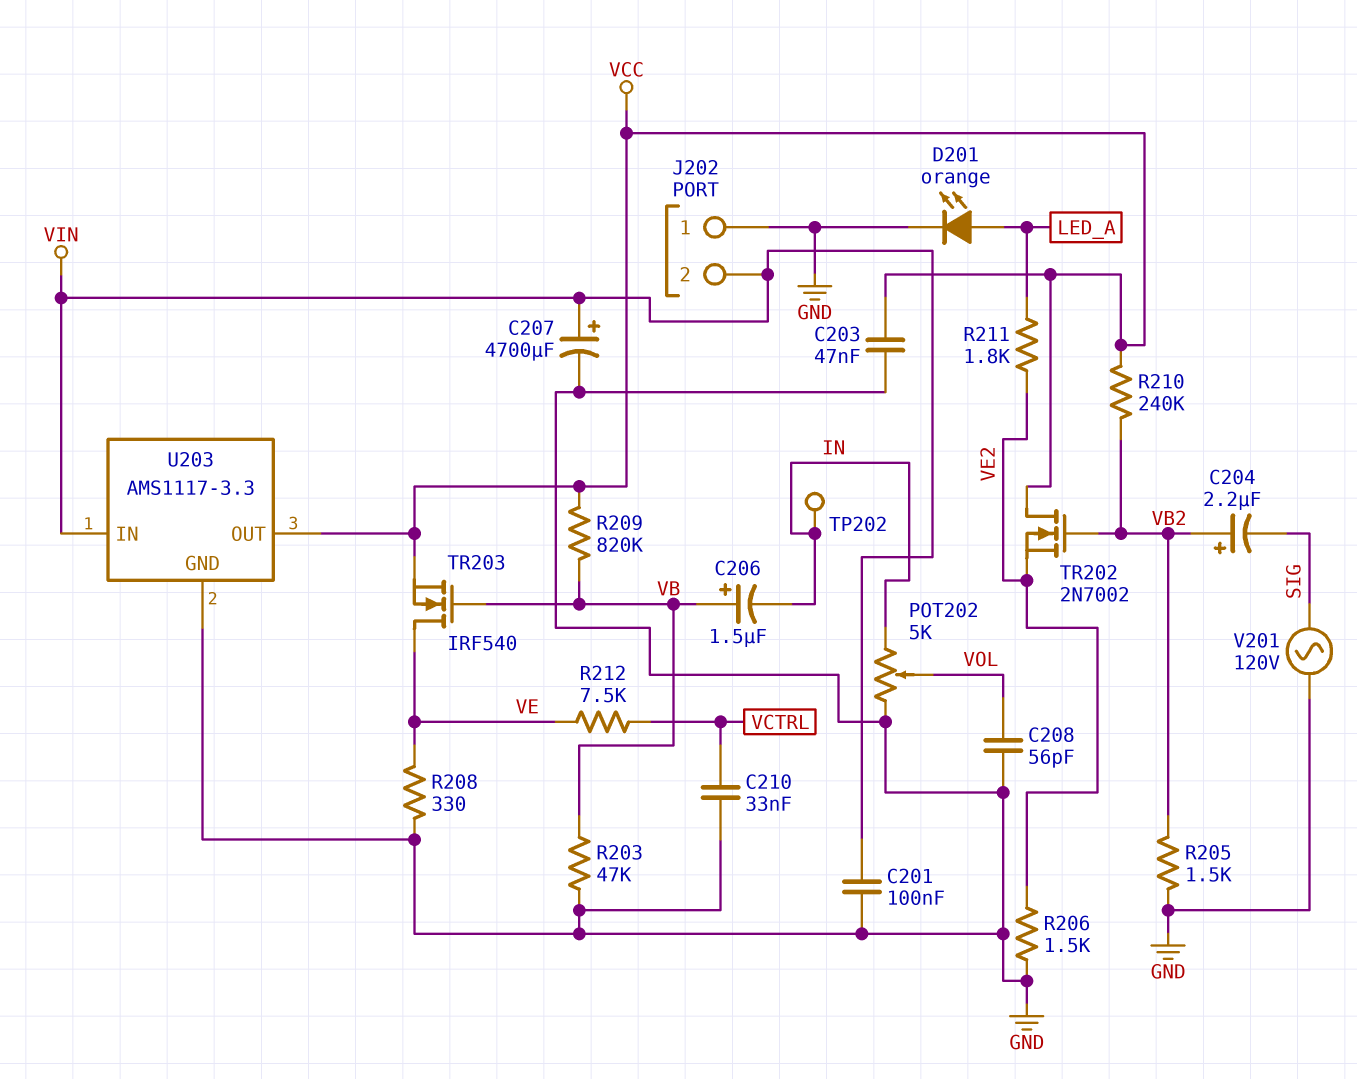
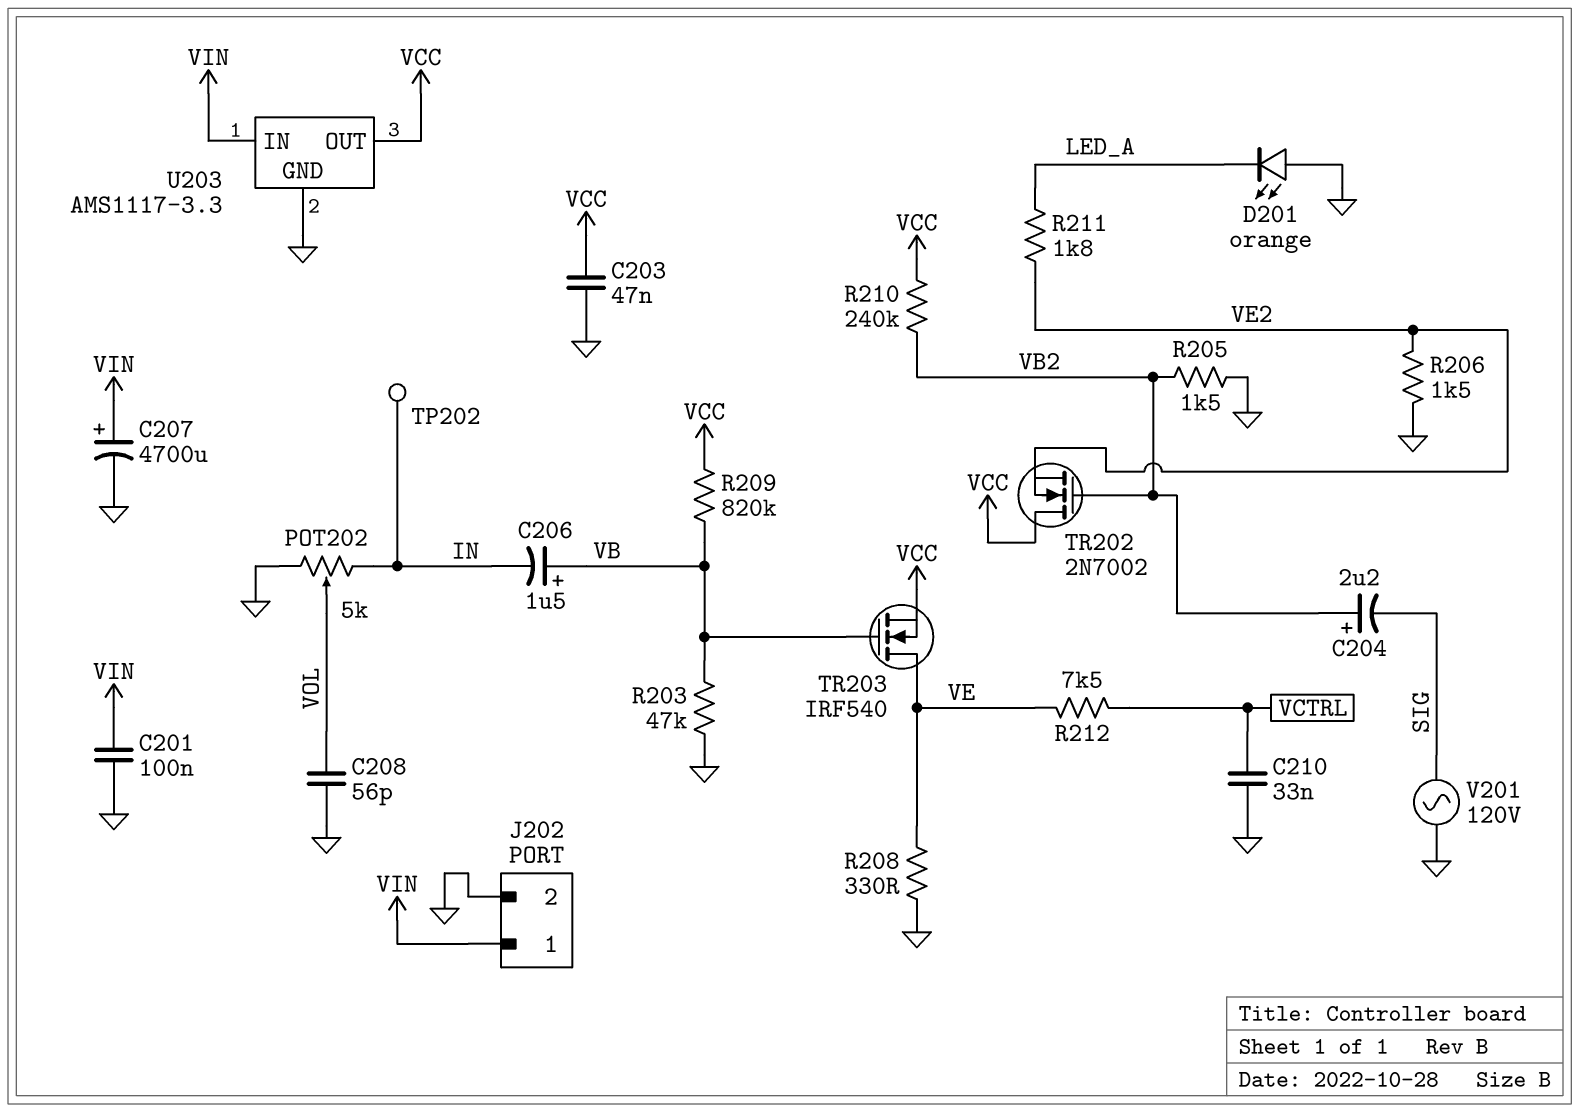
D201: LED orange (A LED_A, K GND) -> LED orange (A GND, K LED_A)
J202 pin 1: GND -> VIN
J202 pin 2: VIN -> GND

